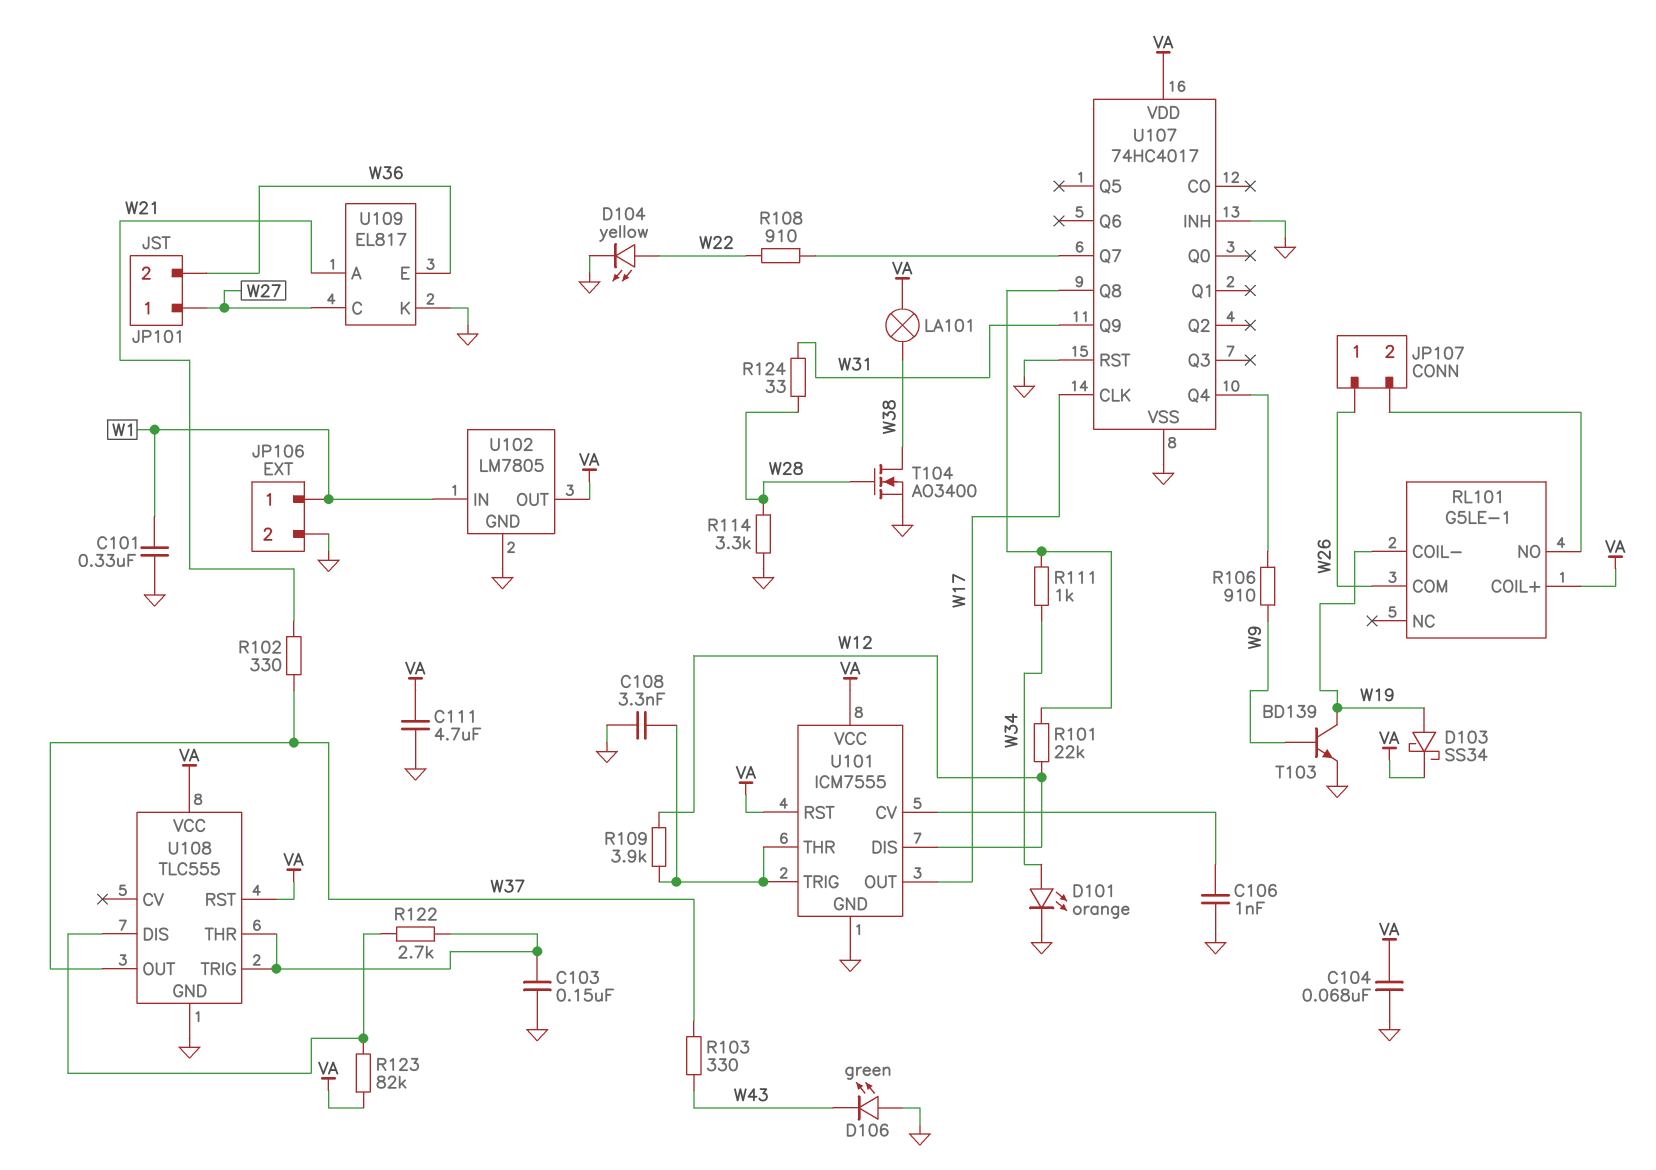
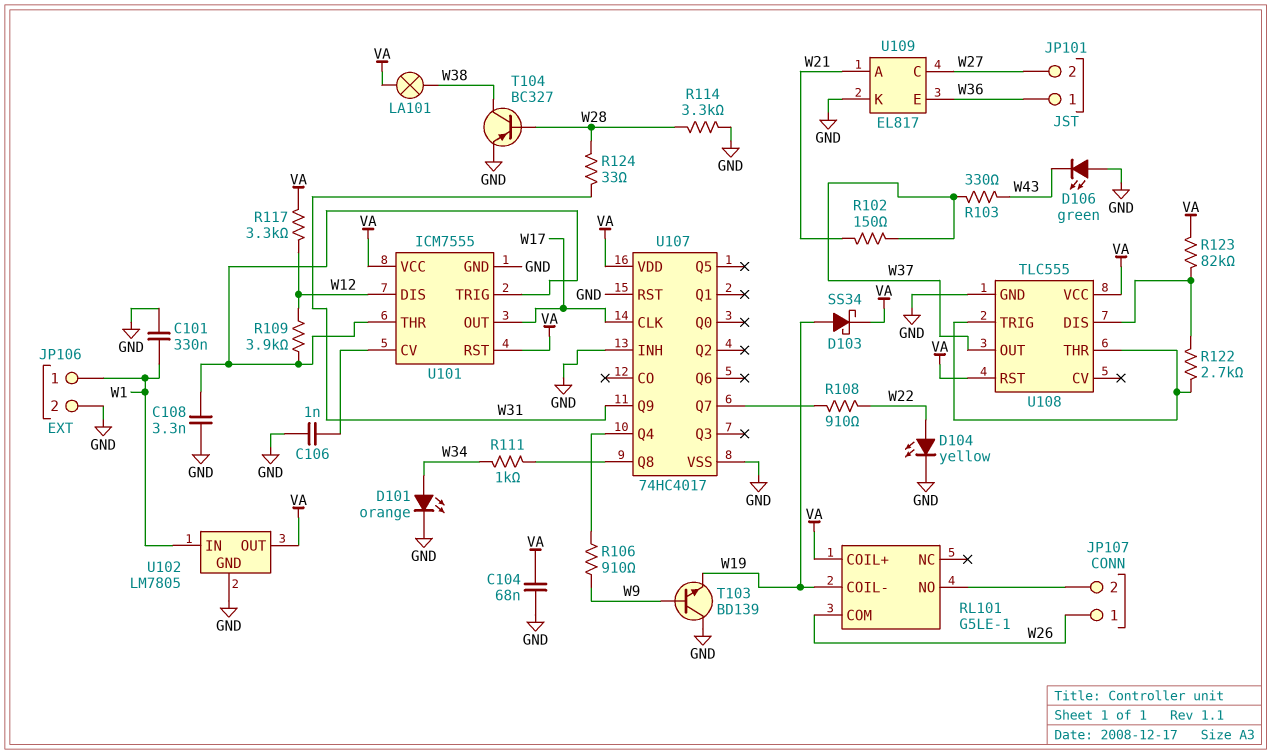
C103: 150nF (GND, U108/THR) -> none
C111: 4.7uF (GND, VA) -> none
JP101 pin 1: W27 -> W36
JP101 pin 2: W36 -> W27
R101: 22k (U107/Q8, W12) -> none
R102: 330 (W21, W37) -> 150 (W21, W37)
R117: none -> 3.3k (VA, W12)
T103: NPN BD139 (B W9, C W19, E GND) -> NPN BD139 (B W9, C GND, E W19)
T104: NMOS AO3400 (G W28, D W38, S GND) -> PNP BC327 (B W28, C W38, E GND)

